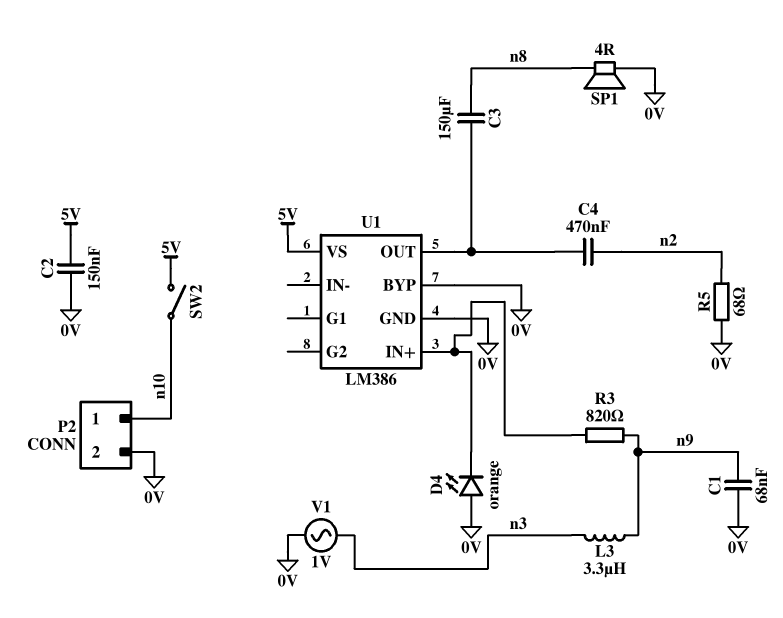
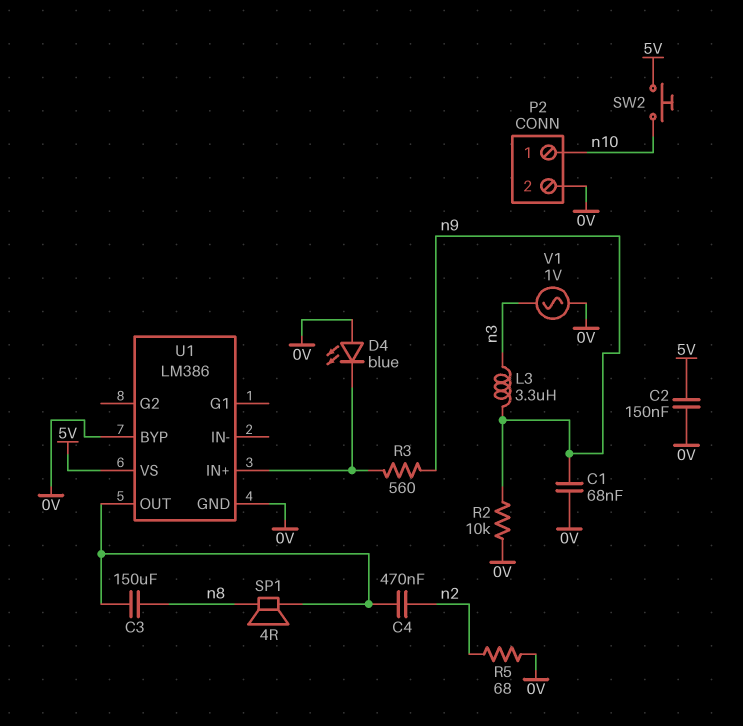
D4: LED orange (A 0V, K U1/IN+) -> LED blue (A 0V, K U1/IN+)
R2: none -> 10k (0V, n9)
R3: 820 (U1/IN+, n9) -> 560 (U1/IN+, n9)
SP1: speaker 4R (0V, n8) -> speaker 4R (U1/OUT, n8)
SW2: switch (5V, n10) -> button (5V, n10)

